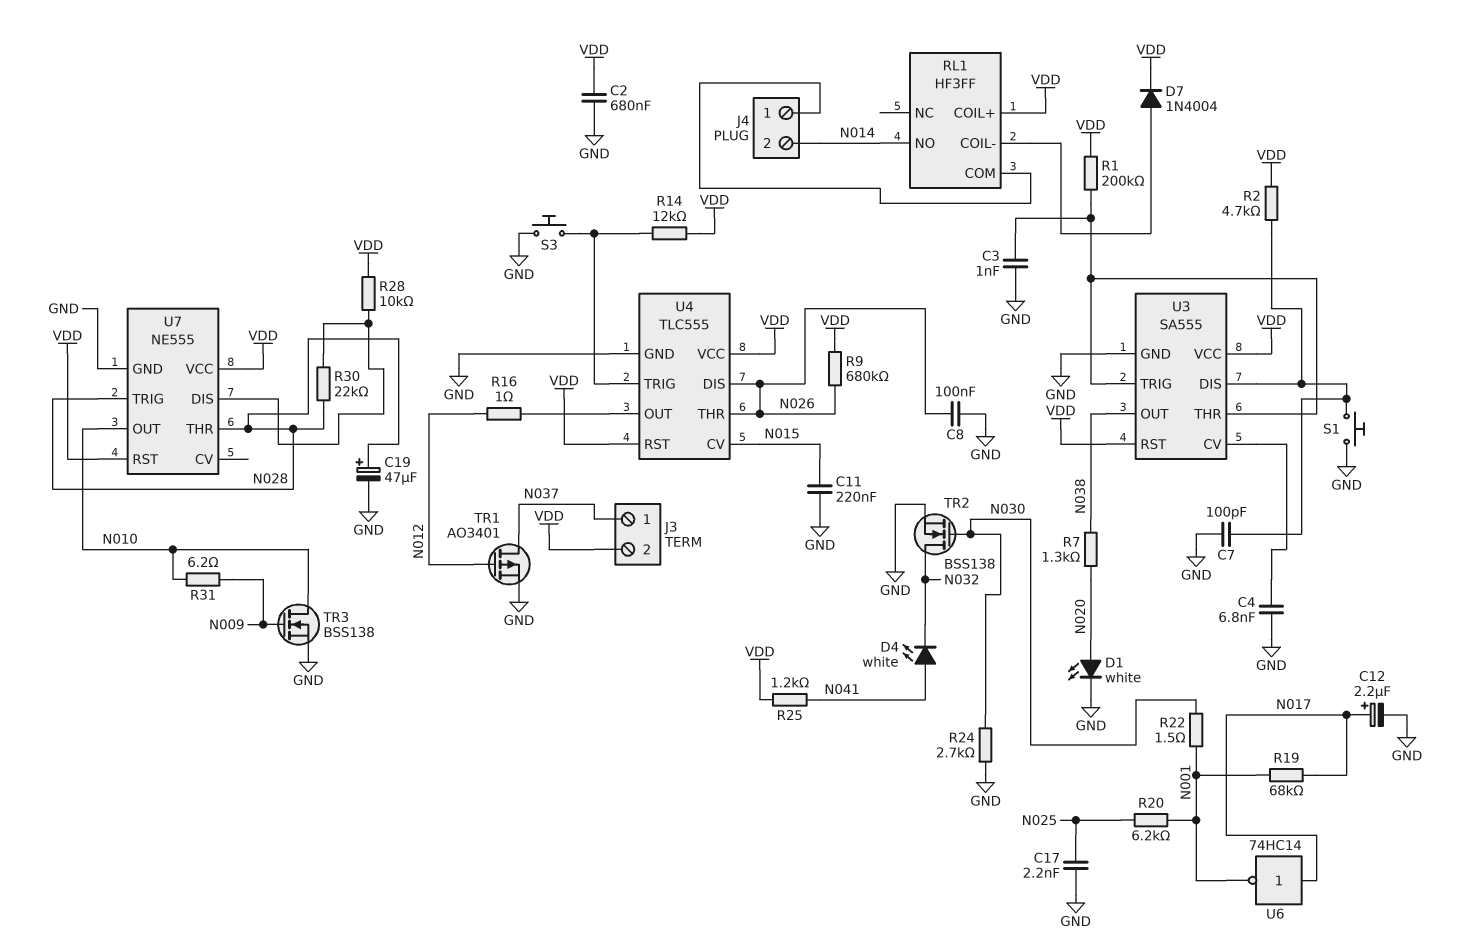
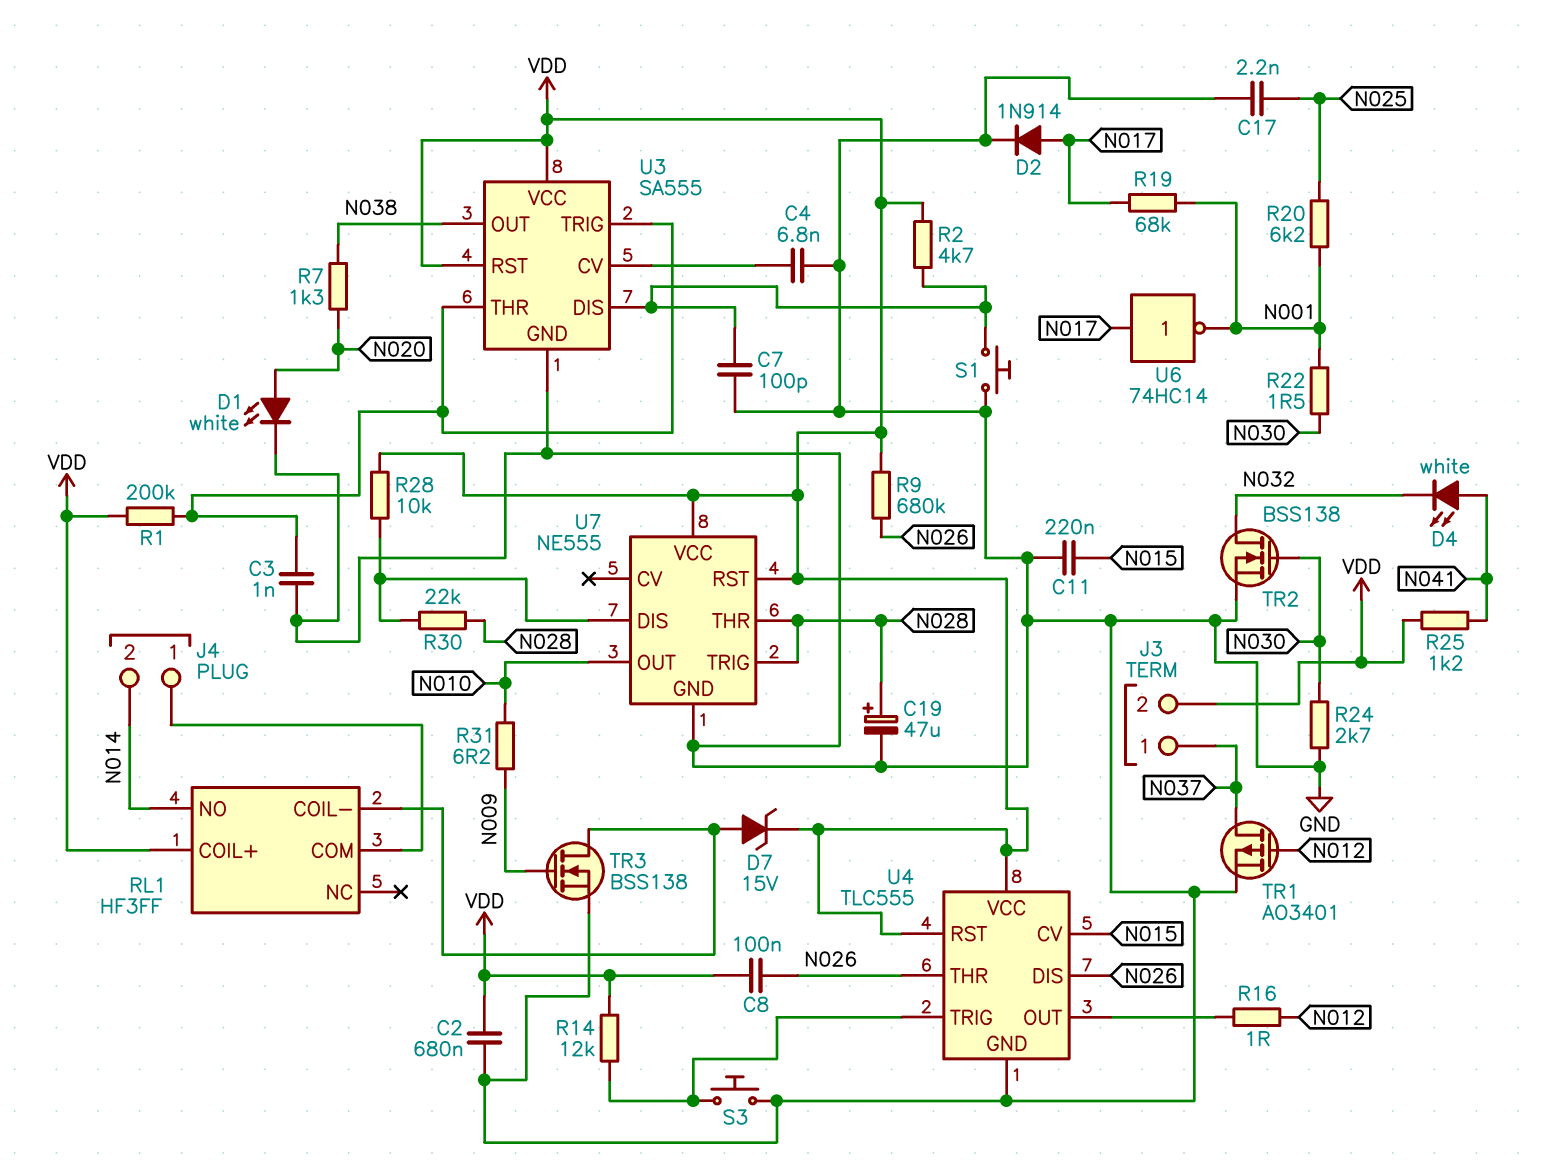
C8: 100nF (GND, N026) -> 100nF (N026, VDD)
C12: 2.2uF (plus N017, minus GND) -> none
D2: none -> diode 1N914 (A N017, K GND)
D7: diode 1N4004 (A RL1/COIL-, K VDD) -> zener 15V (A RL1/COIL-, K VDD)
TR3: NMOS BSS138 (G N009, D N010, S GND) -> NMOS BSS138 (G N009, D RL1/COIL-, S GND)

